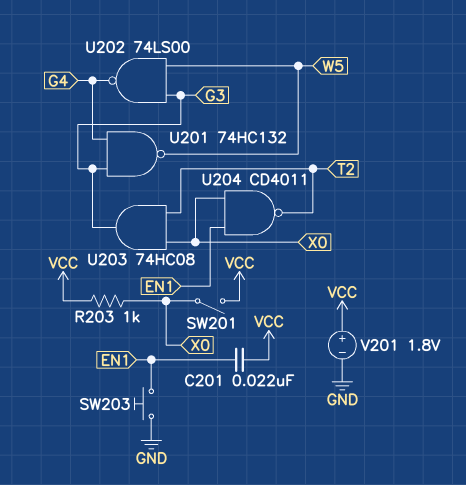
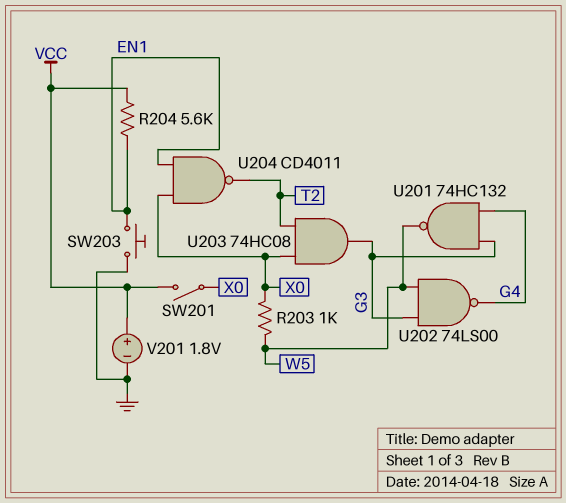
C201: 22nF (EN1, VCC) -> none
R203: 1k (VCC, X0) -> 1k (W5, X0)
R204: none -> 5.6k (EN1, VCC)

